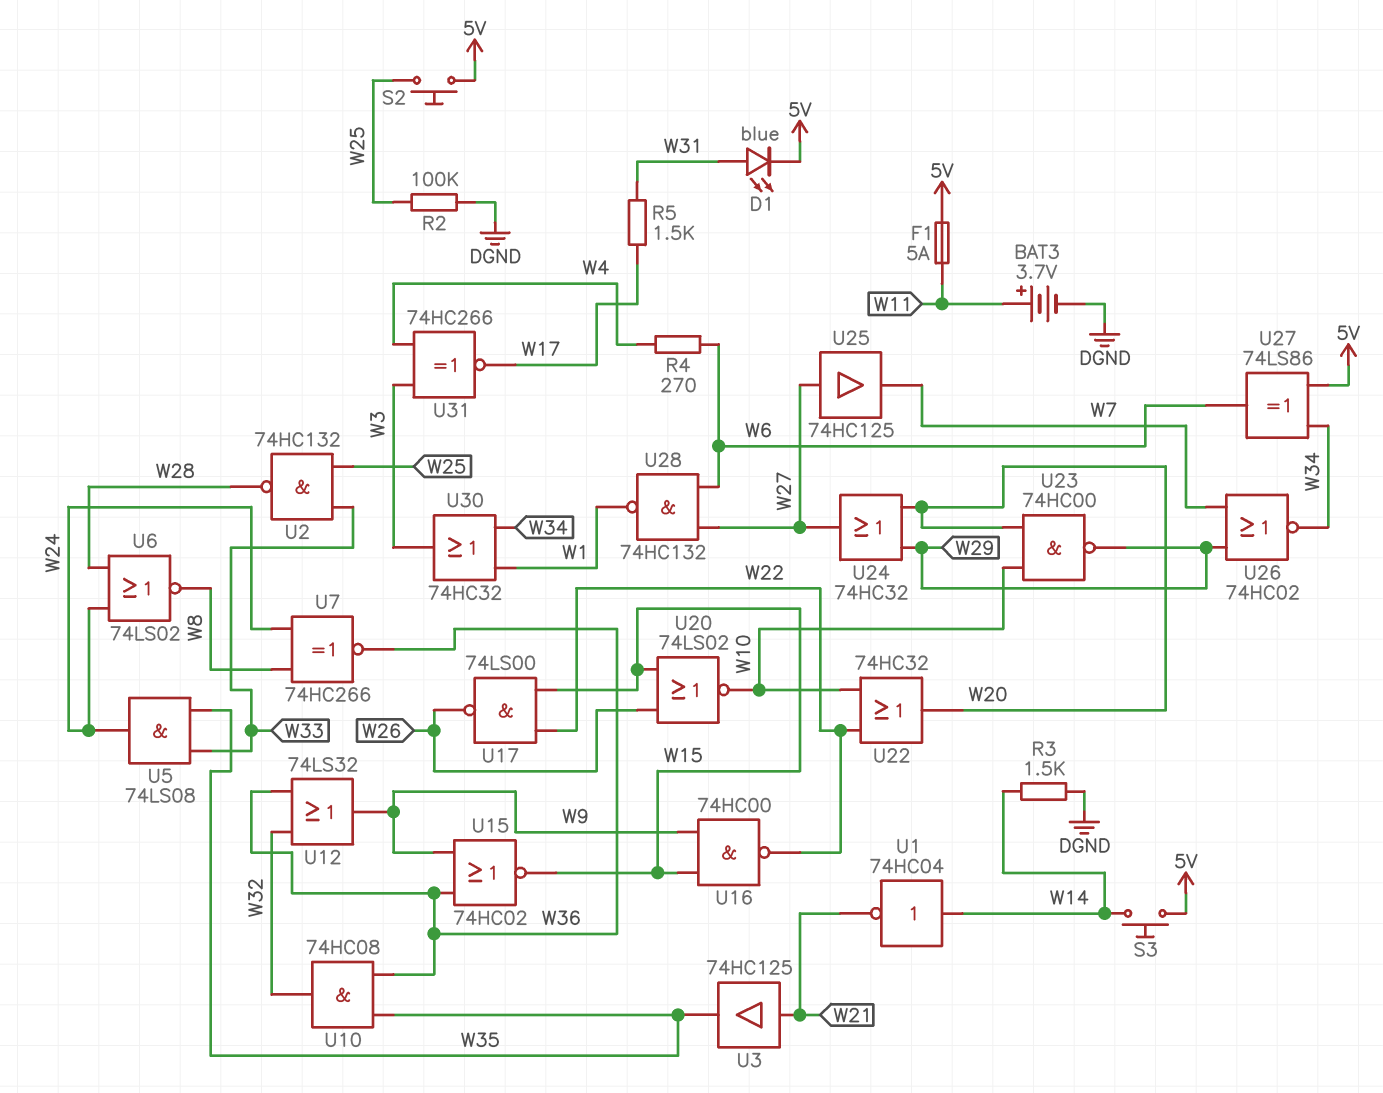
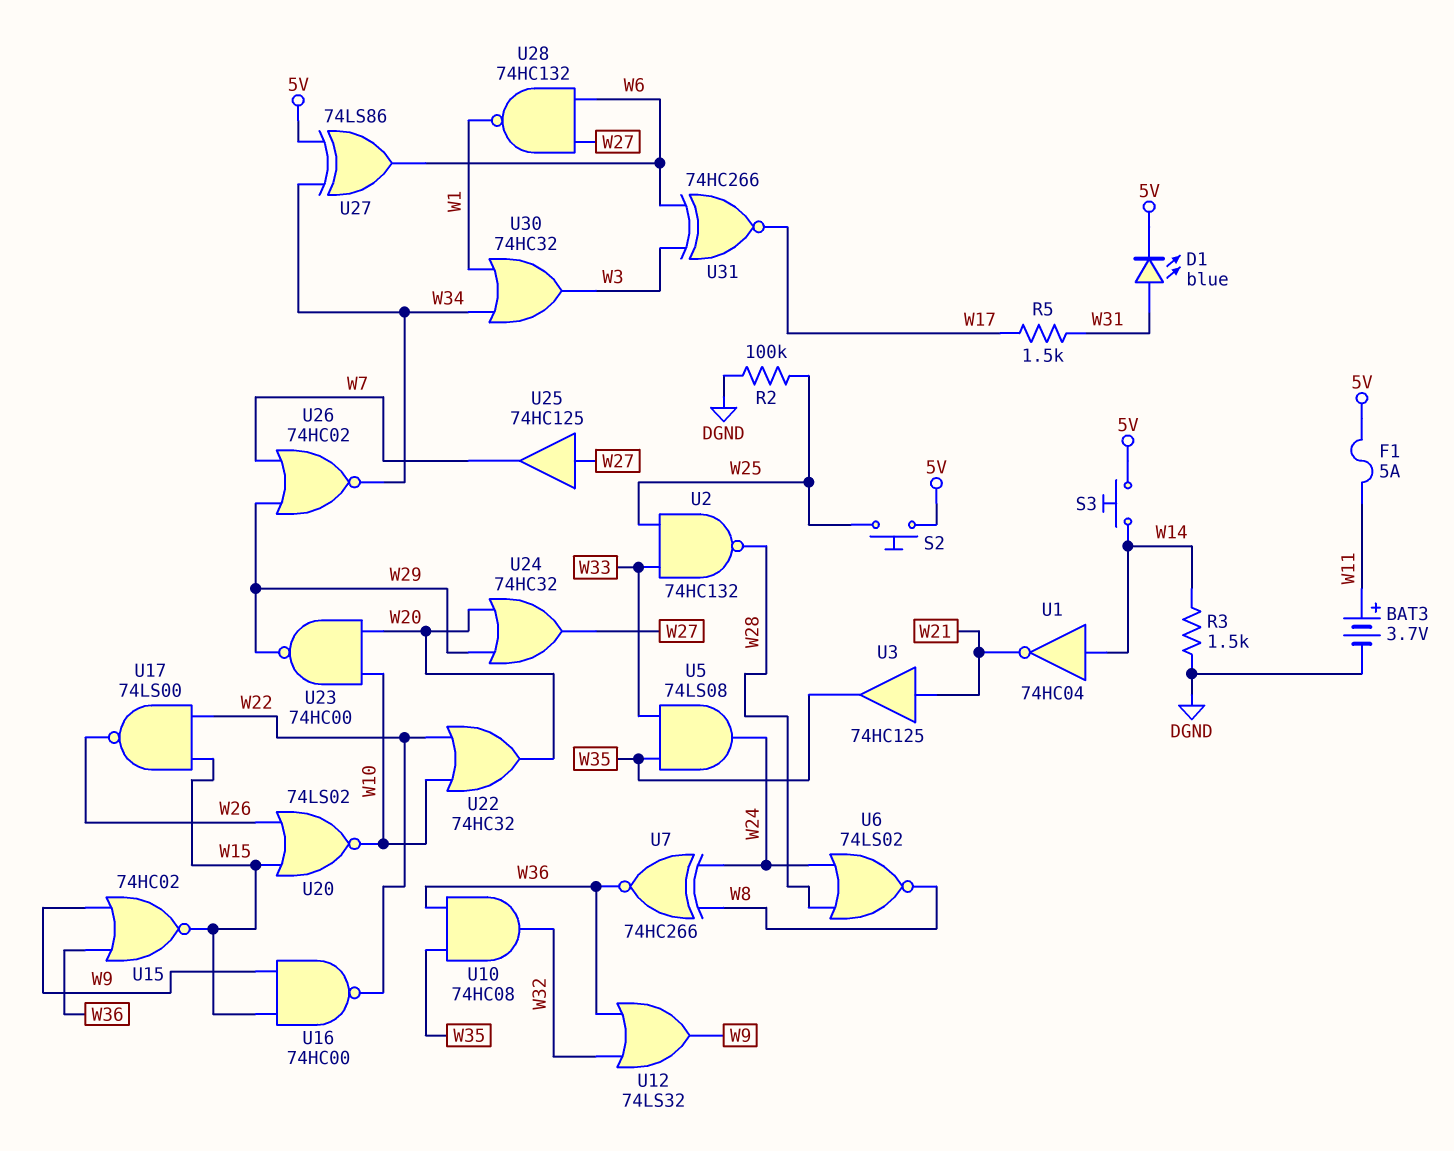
R4: 270 (W4, W6) -> none
U31: XNOR 74HC266 (in W3, in W4, out W17) -> XNOR 74HC266 (in W3, in W6, out W17)

